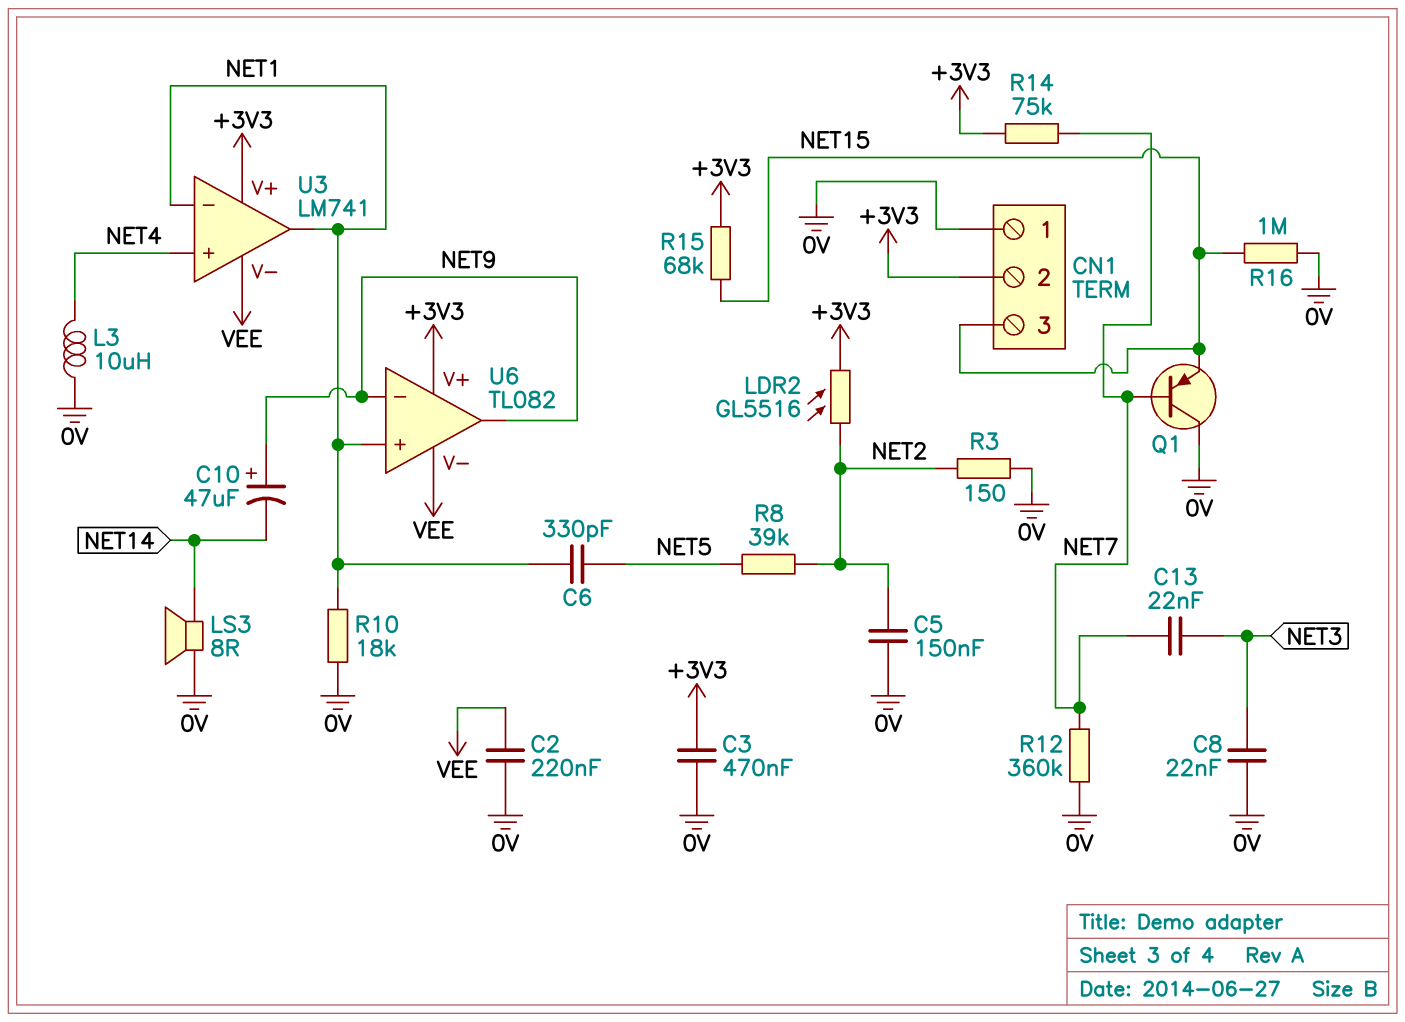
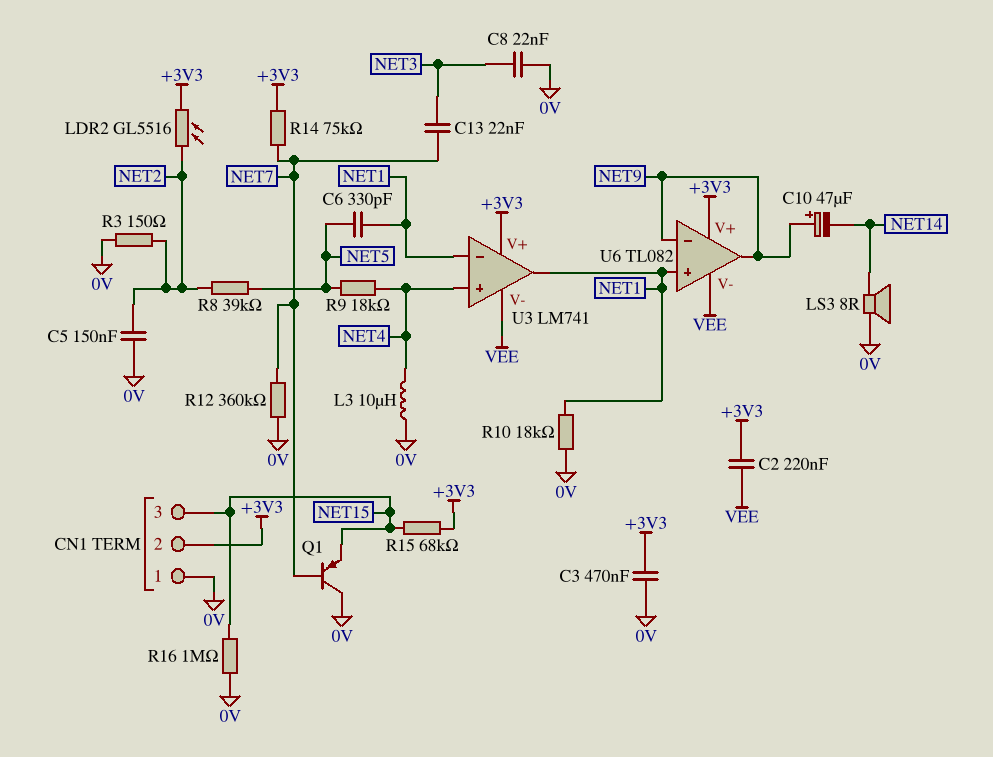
C2: 220nF (0V, VEE) -> 220nF (+3V3, VEE)
R9: none -> 18k (NET4, NET5)

